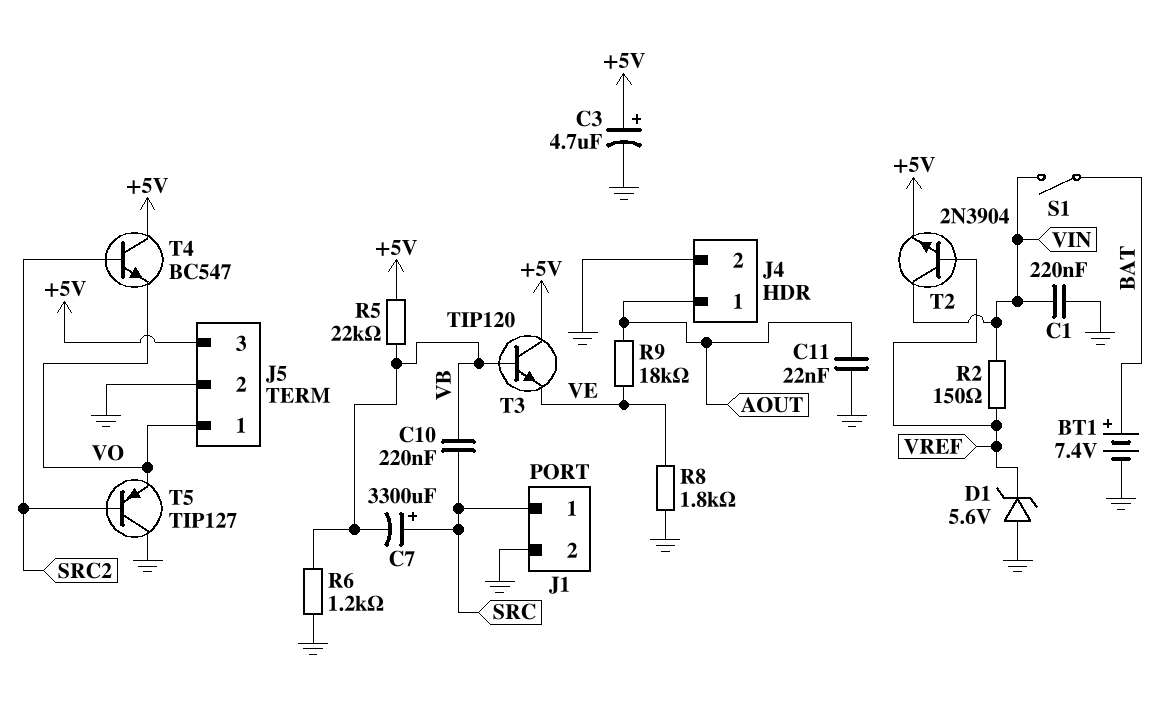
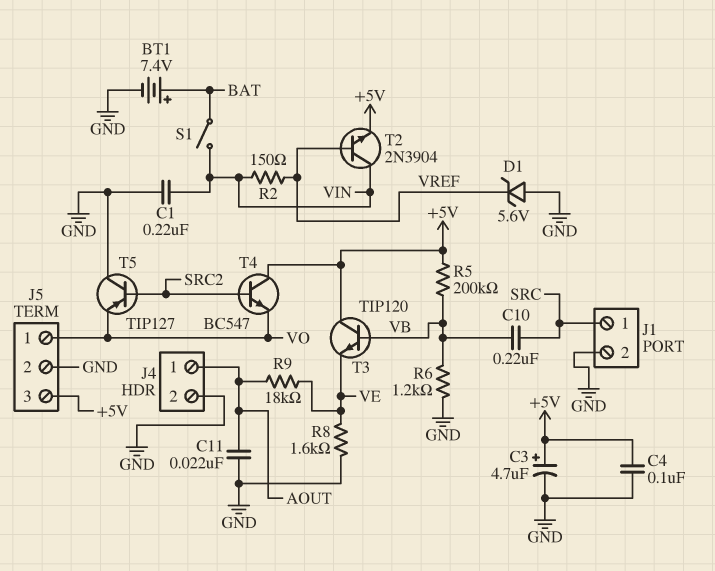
C4: none -> 100nF (+5V, GND)
C7: 3300uF (plus SRC, minus VB) -> none
R5: 22k (+5V, VB) -> 200k (+5V, VB)
R8: 1.8k (GND, VE) -> 1.6k (GND, VE)

